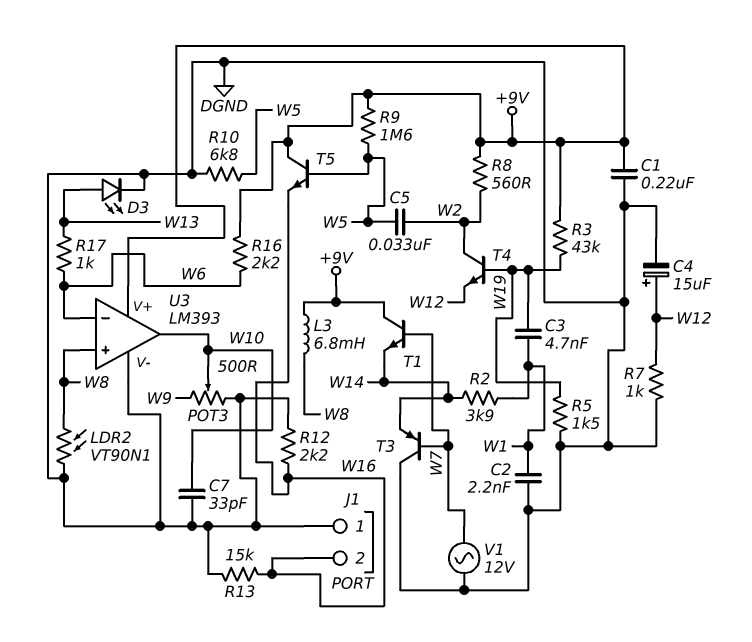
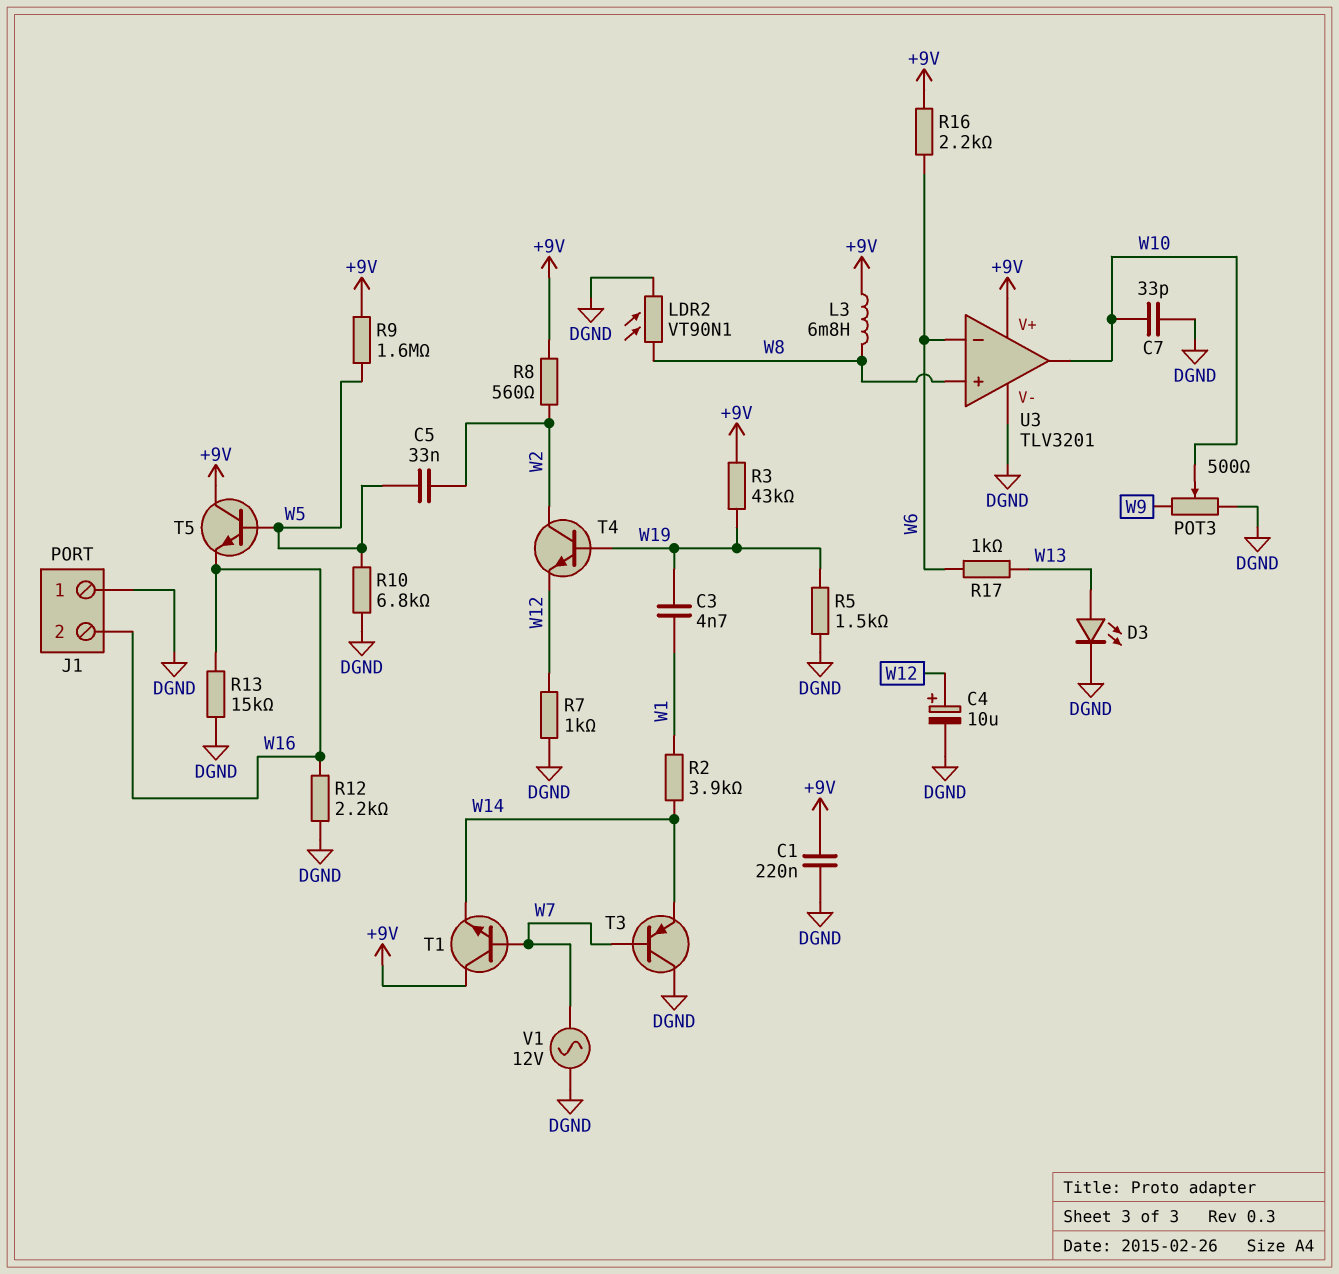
C2: 2.2nF (DGND, W1) -> none
C4: 15uF (plus W12, minus DGND) -> 10uF (plus W12, minus DGND)
U3: LM393 -> TLV3201

